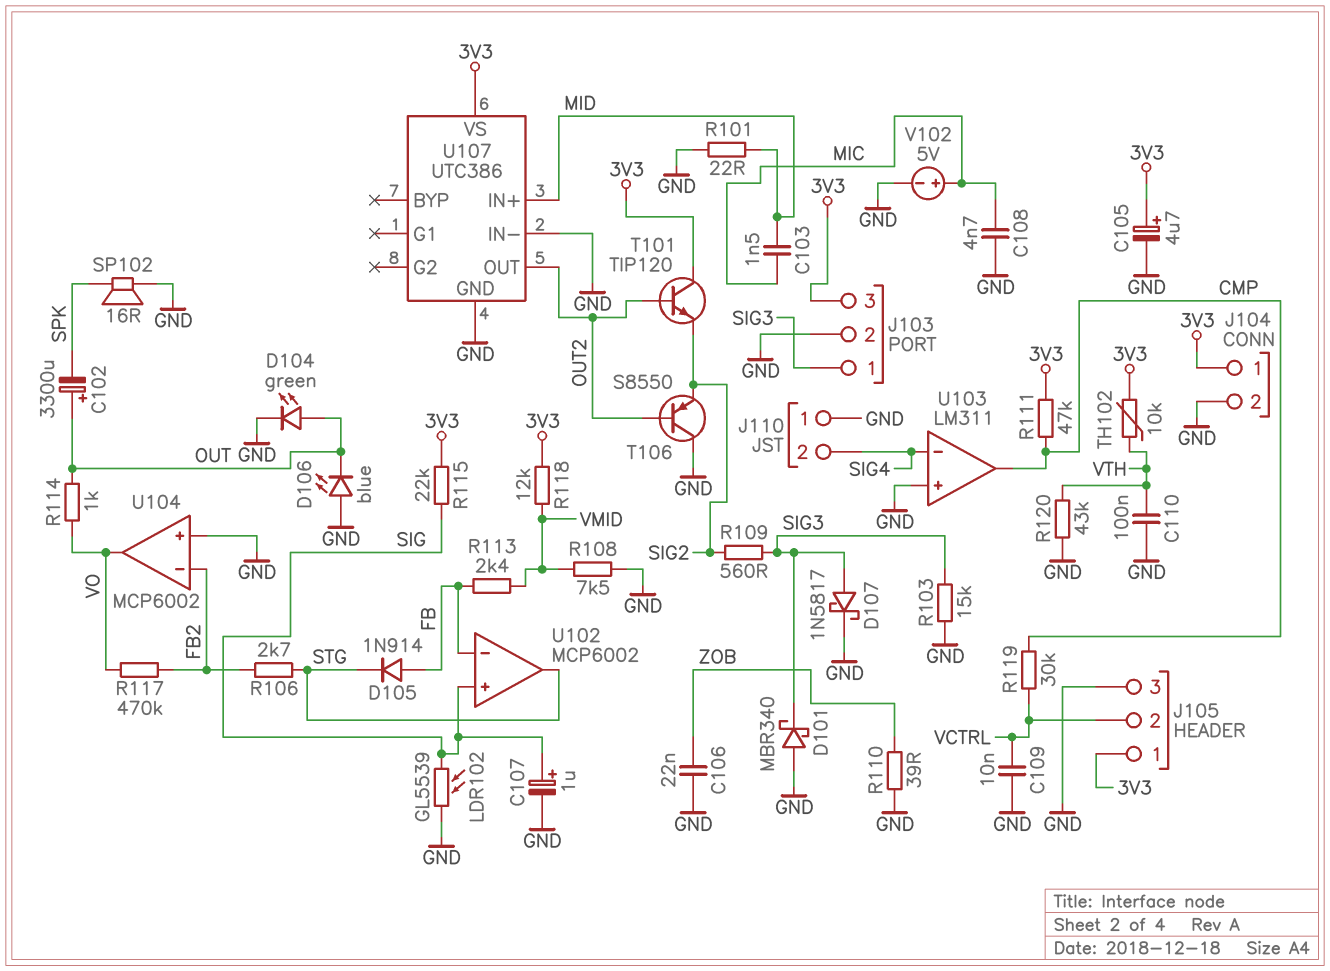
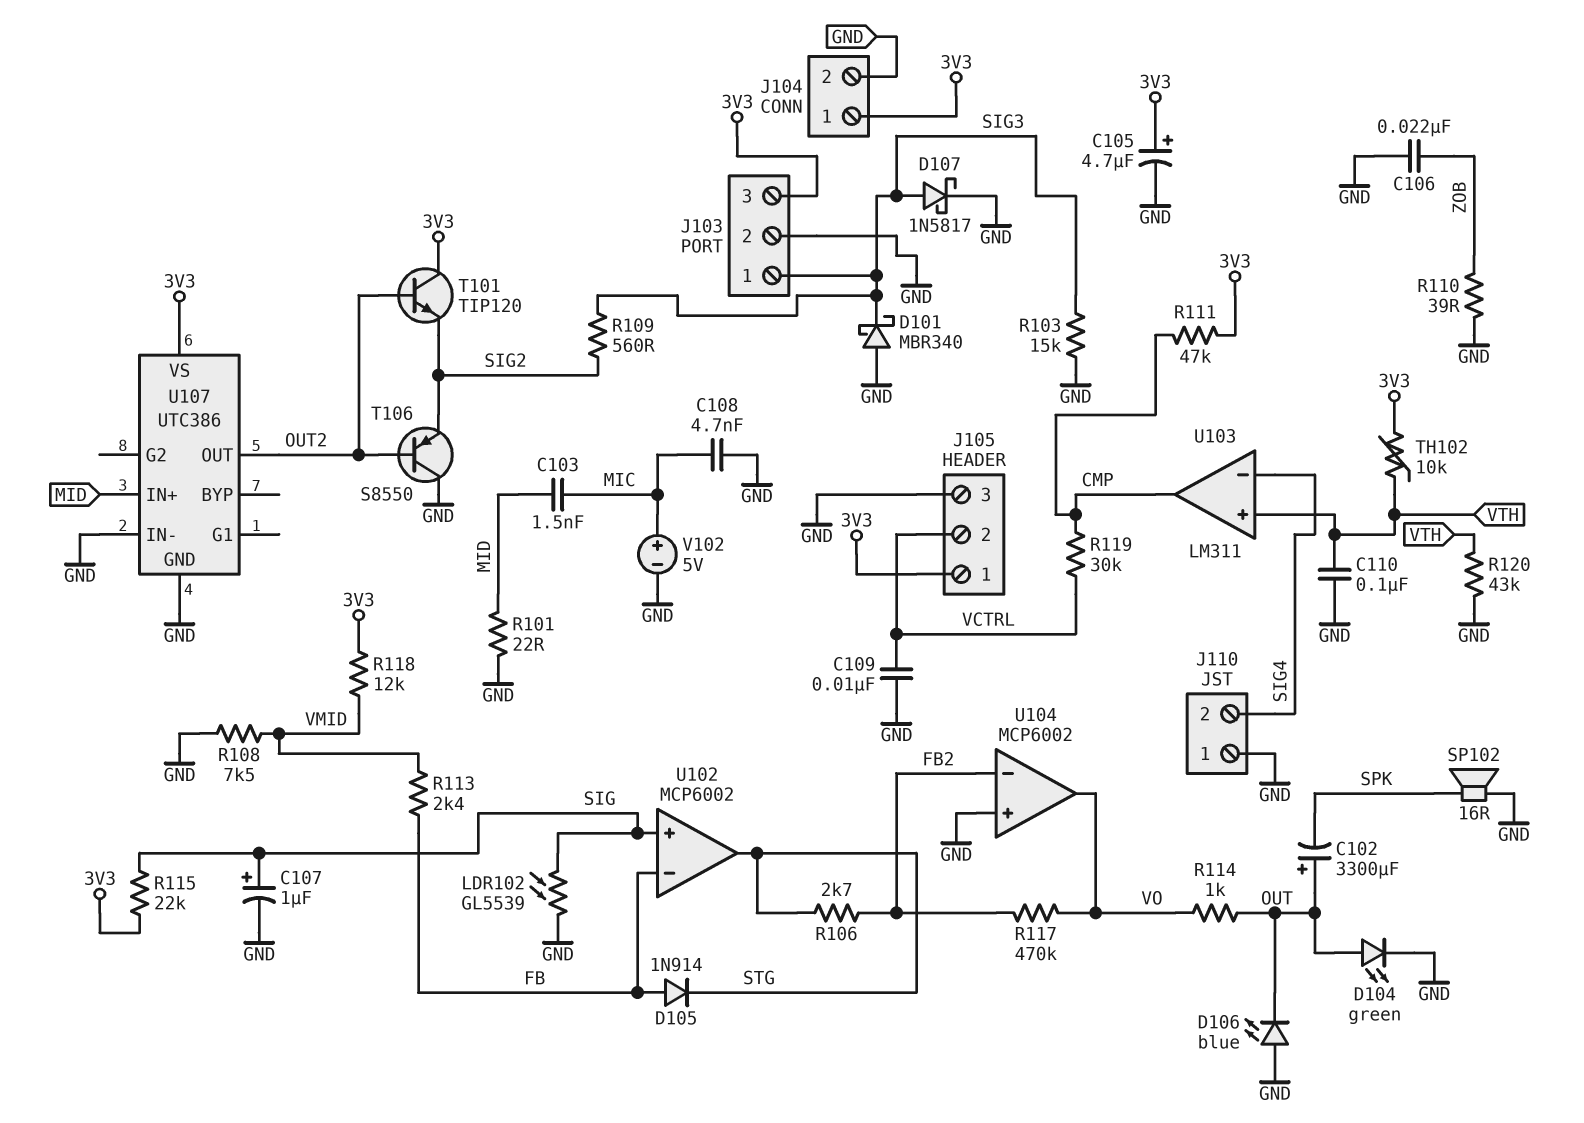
U103 pin in+: GND -> VTH

